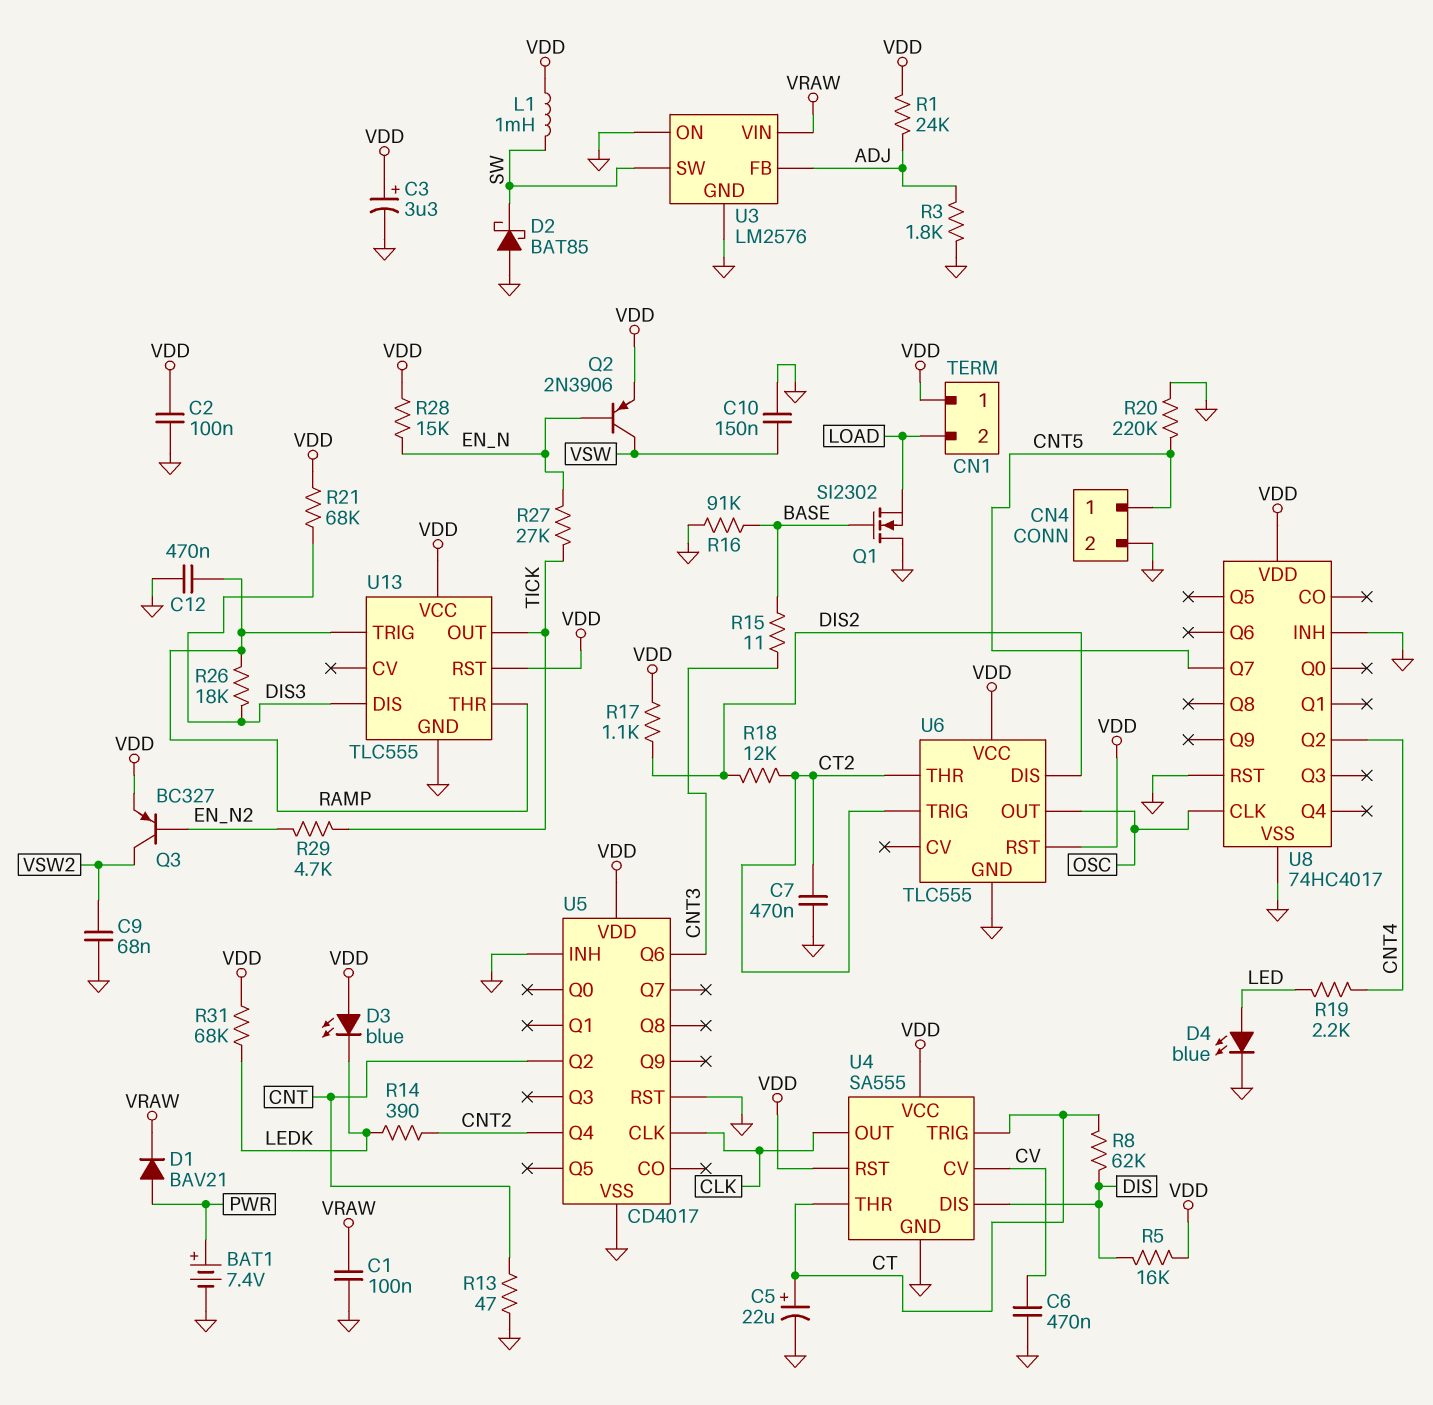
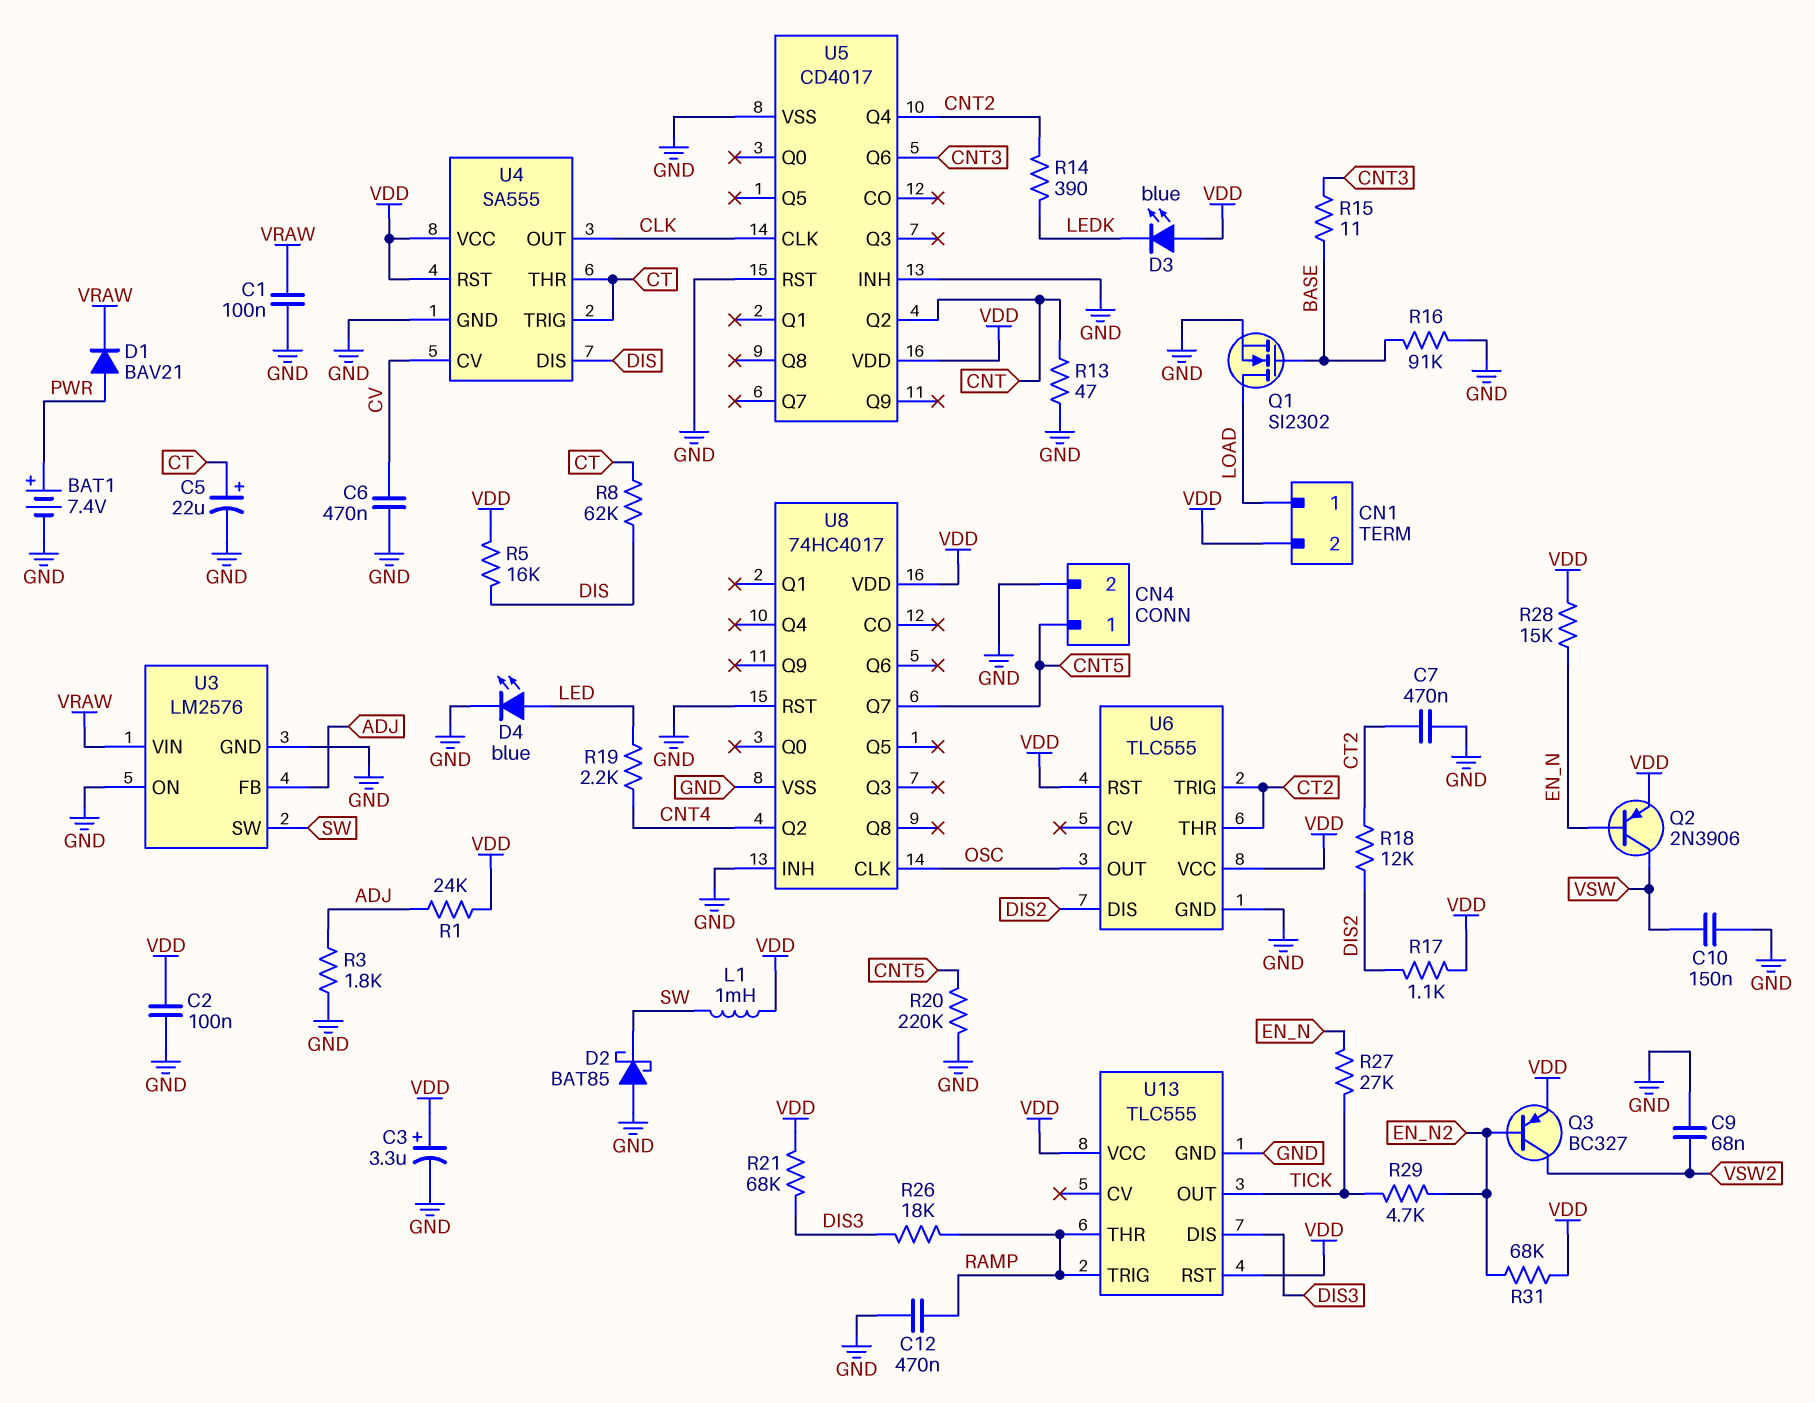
CN1 pin 1: VDD -> LOAD
CN1 pin 2: LOAD -> VDD
Q1: NMOS SI2302 (G BASE, D GND, S LOAD) -> NMOS SI2302 (G BASE, D LOAD, S GND)
R31: 68k (LEDK, VDD) -> 68k (EN_N2, VDD)

